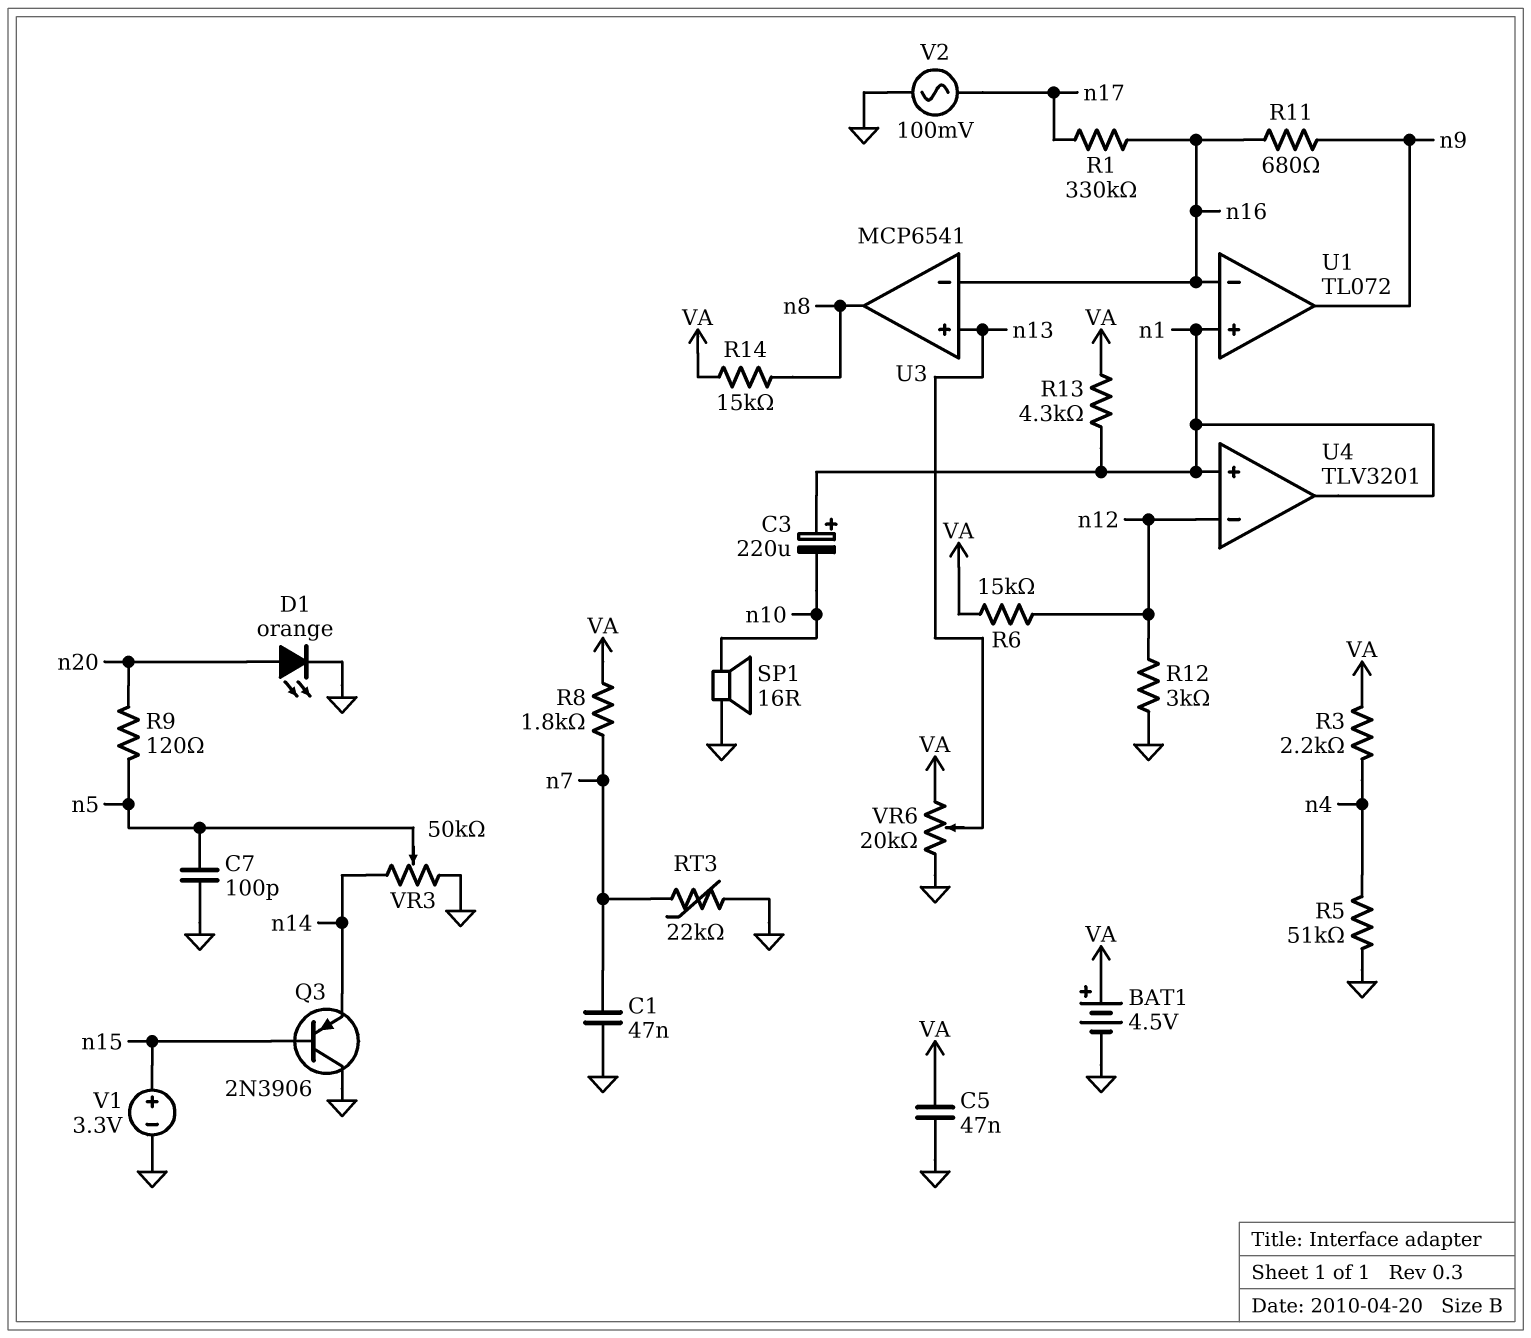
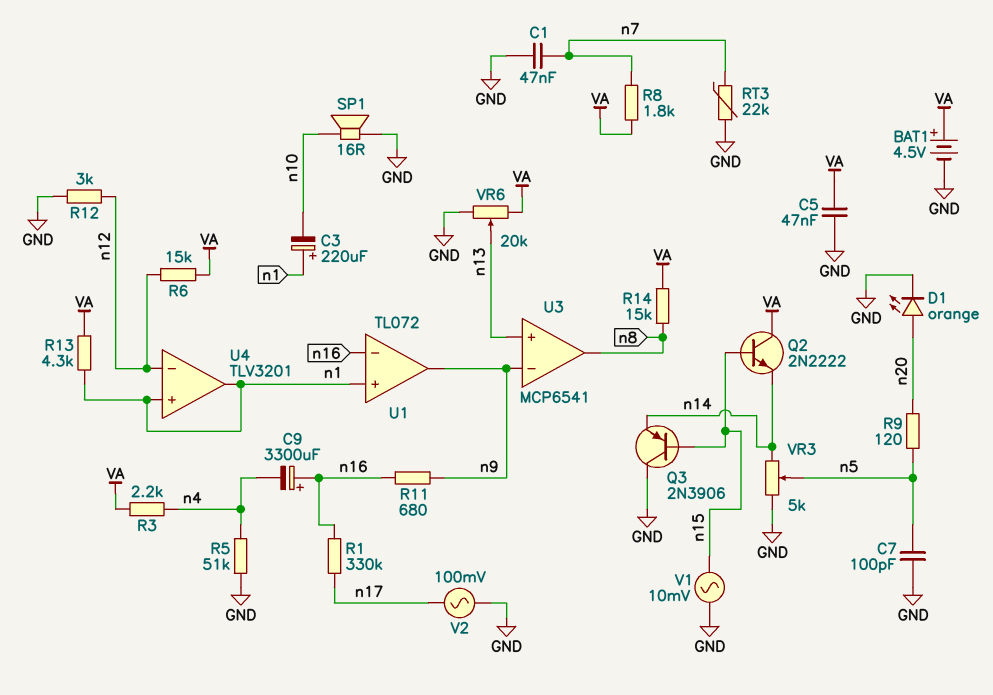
C9: none -> 3300uF (plus n16, minus n4)
Q2: none -> NPN 2N2222 (B n15, C VA, E n14)
U3 pin in-: n16 -> n9
V1: 3.3V (plus n15, minus GND) -> AC 10mV (GND, n15)
VR3: 50k (GND, n14, wiper n5) -> 5k (GND, n14, wiper n5)

